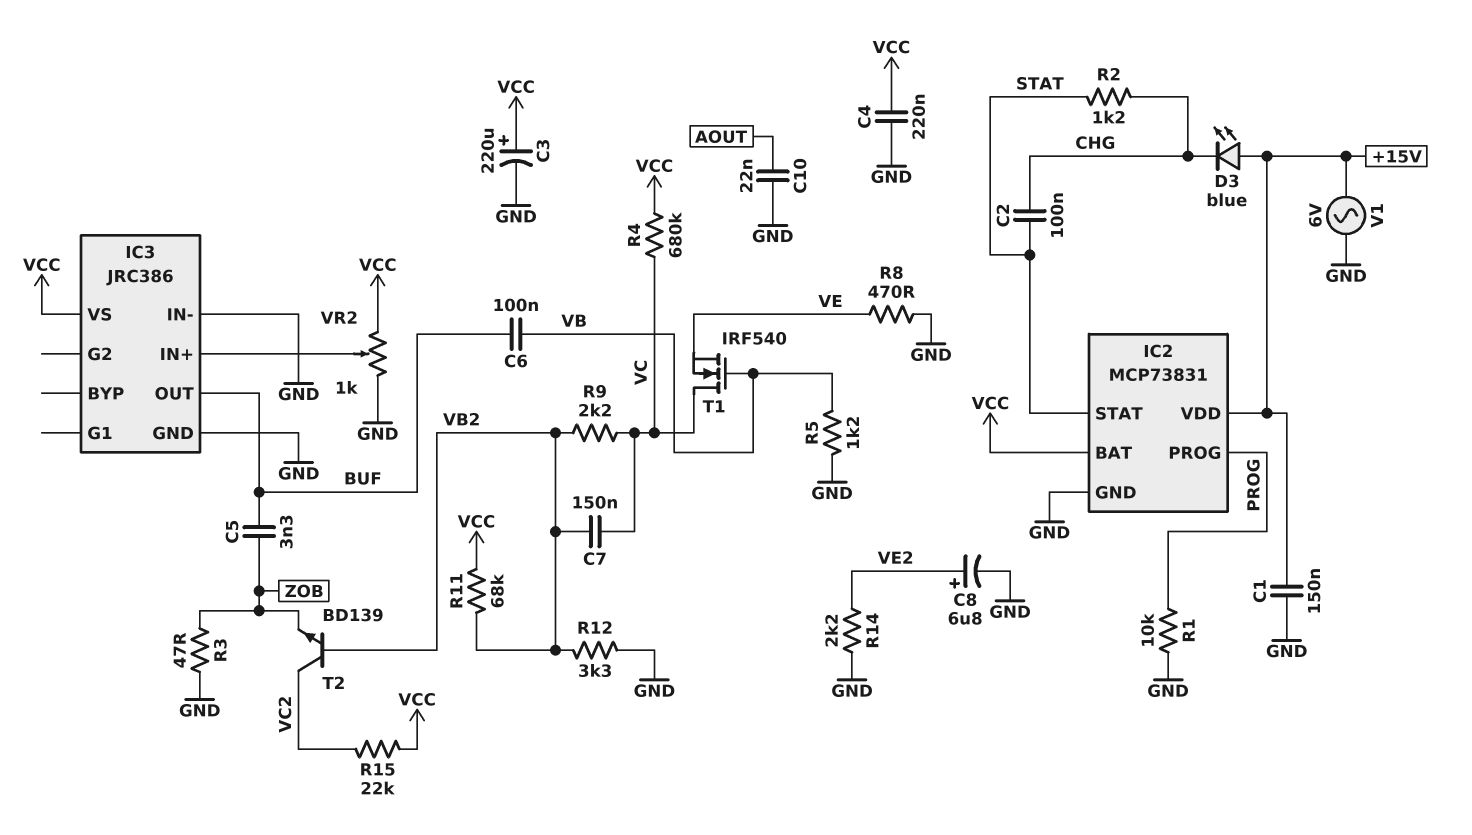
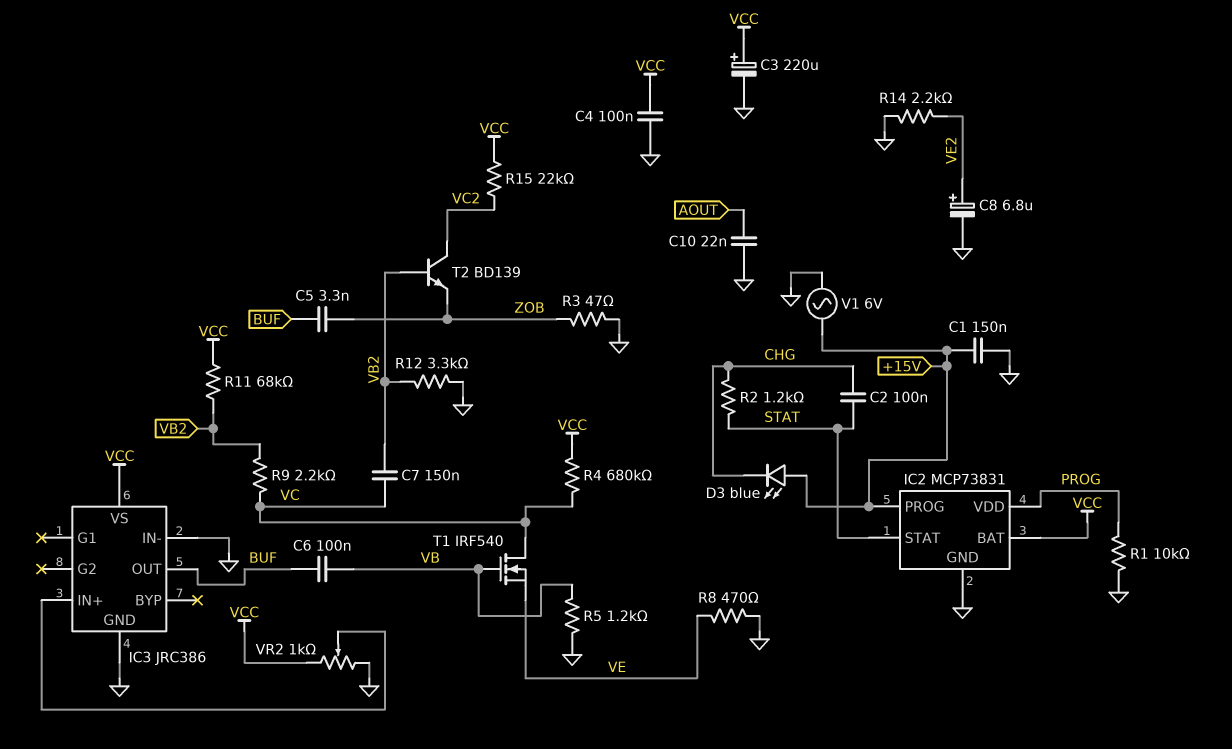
C4: 220nF (GND, VCC) -> 100nF (GND, VCC)
IC2 pin PROG: PROG -> +15V
IC2 pin VDD: +15V -> PROG

